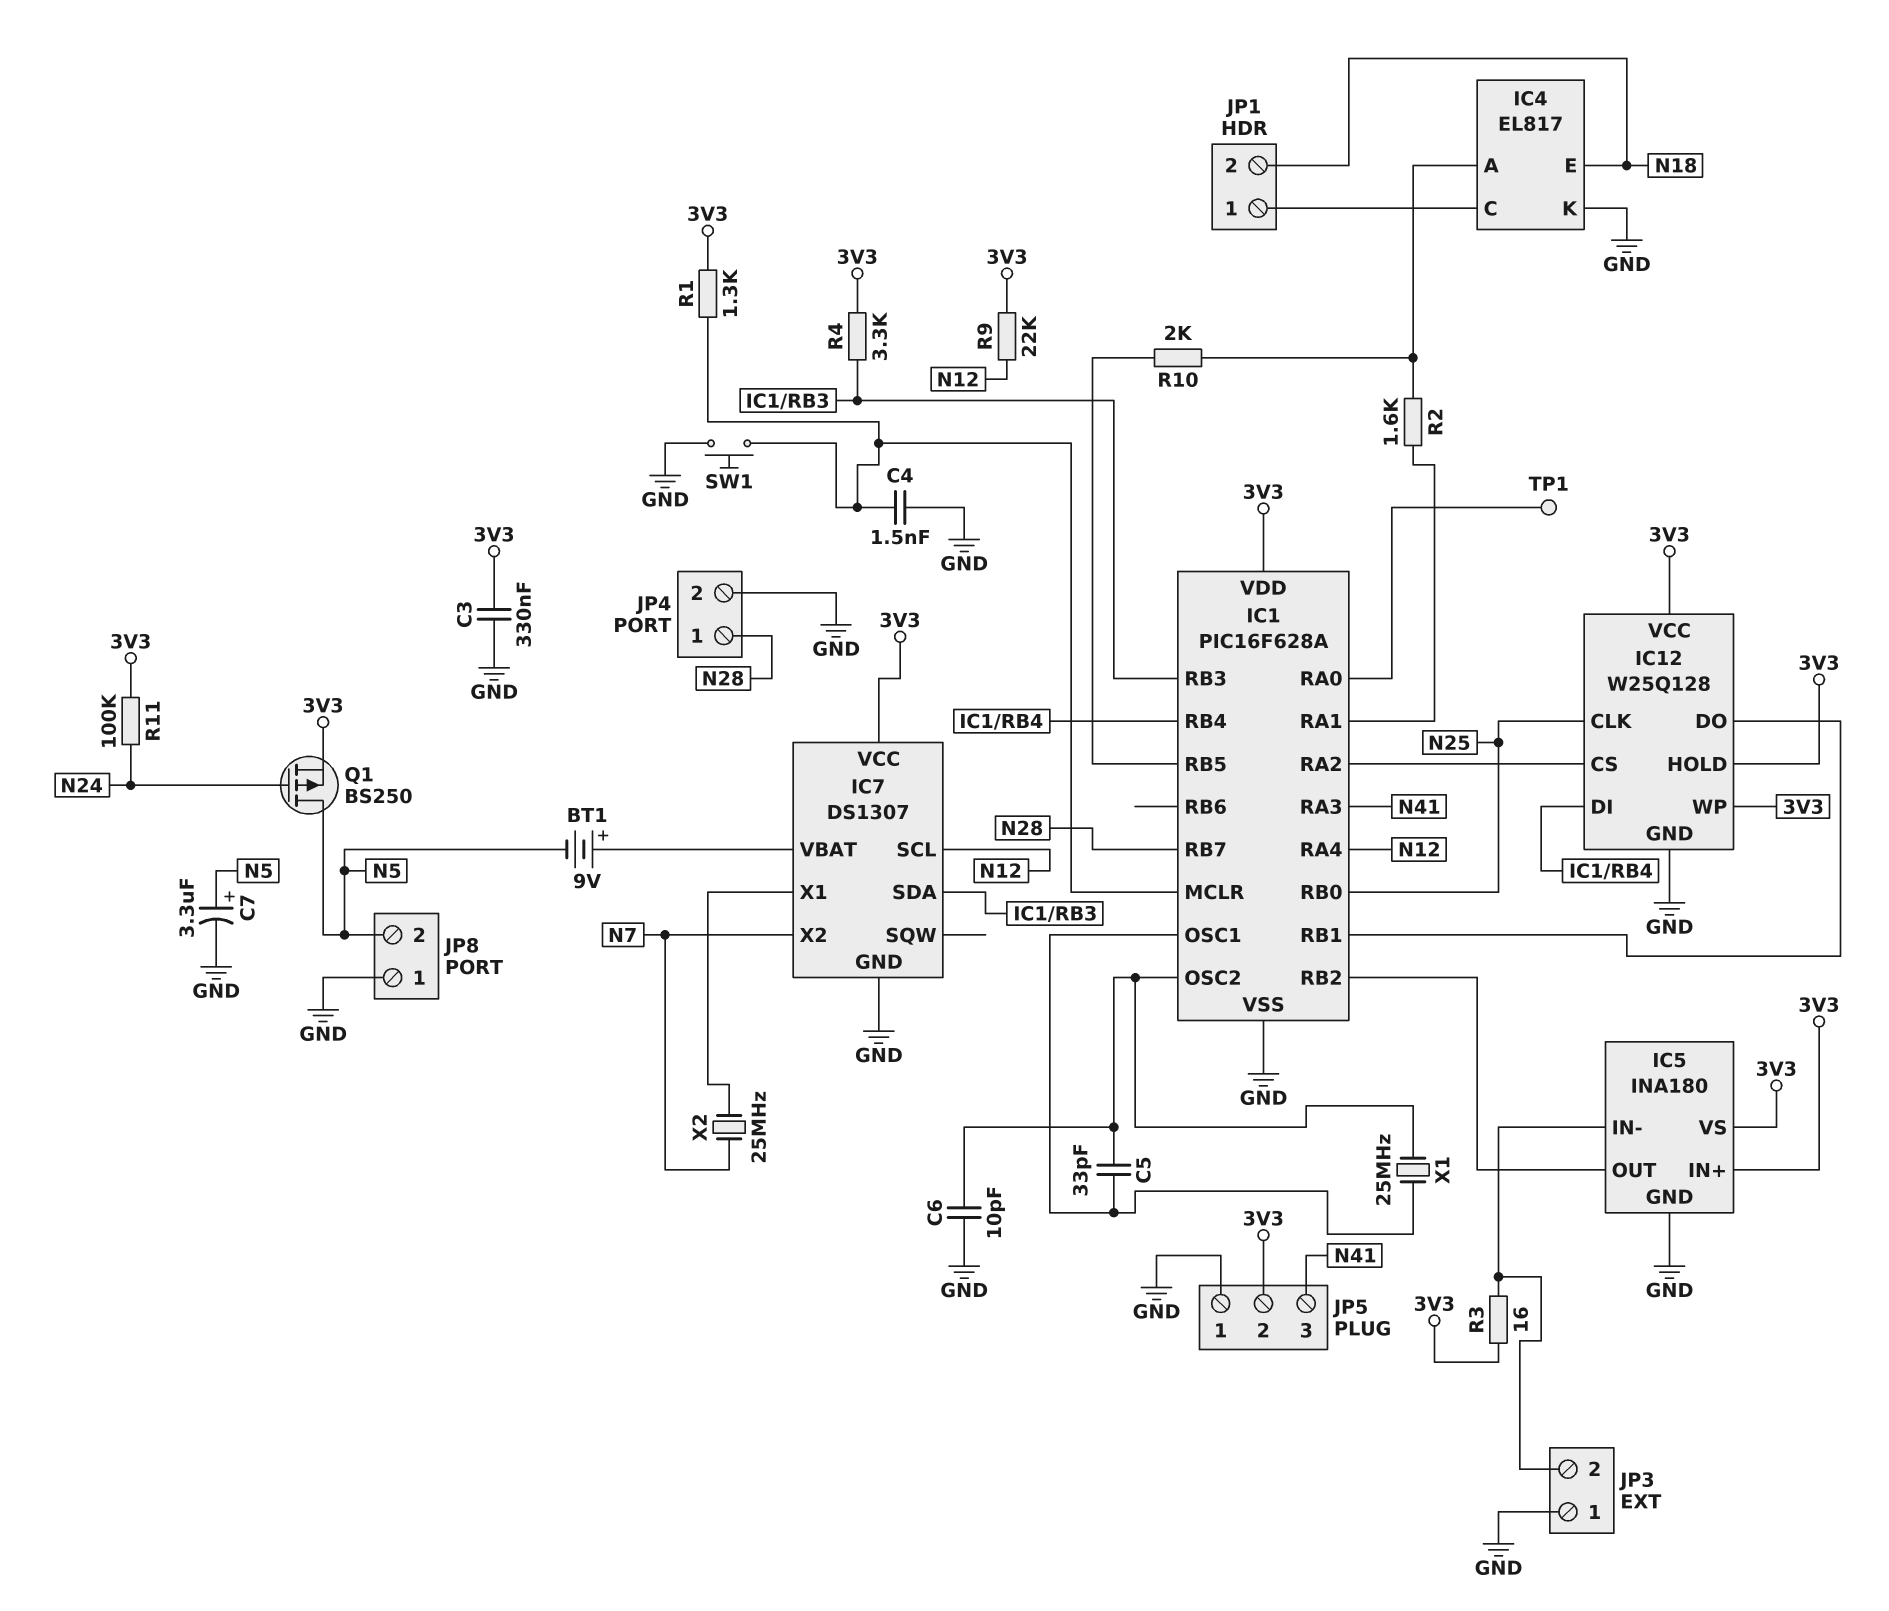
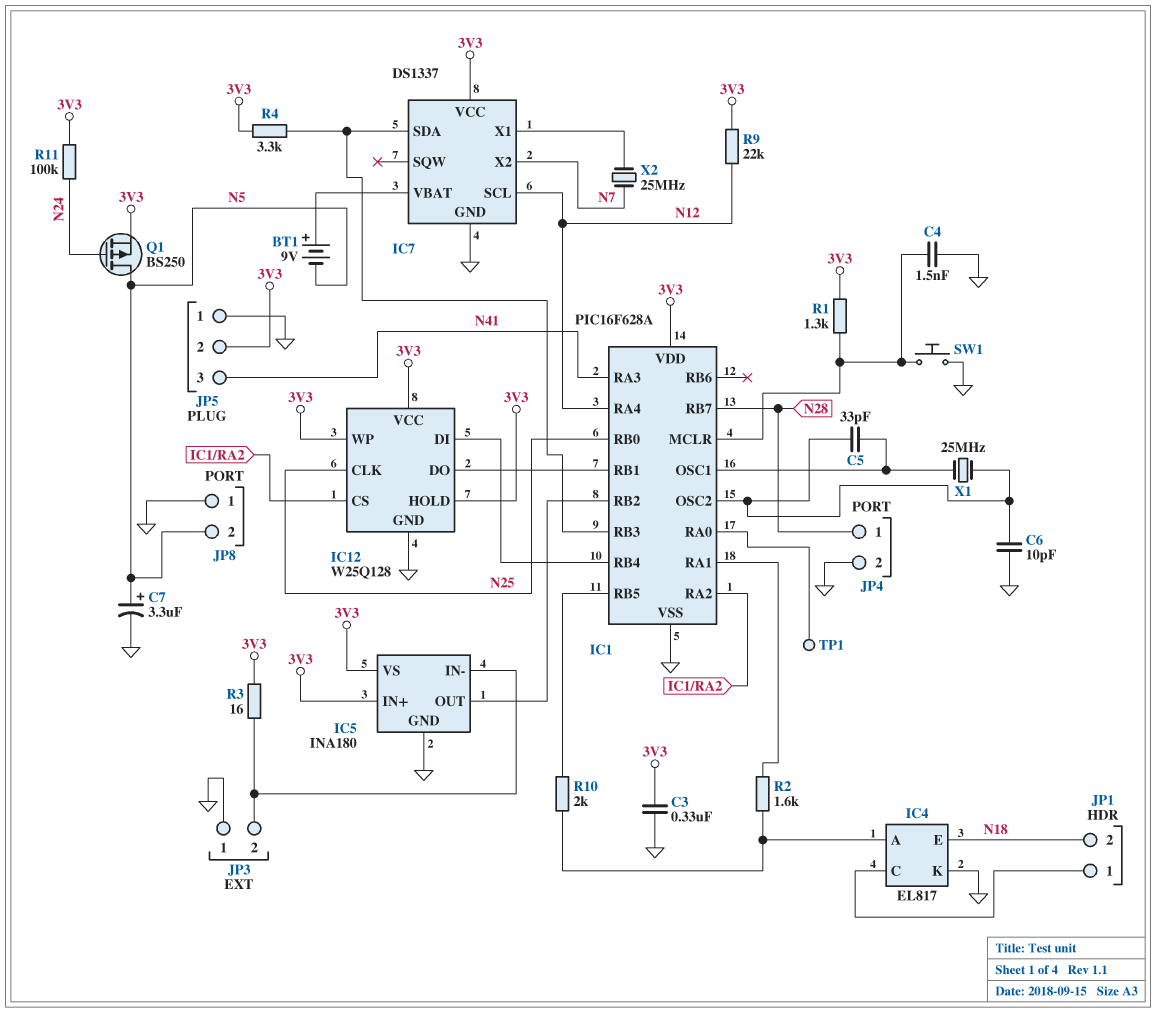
IC7: DS1307 -> DS1337

